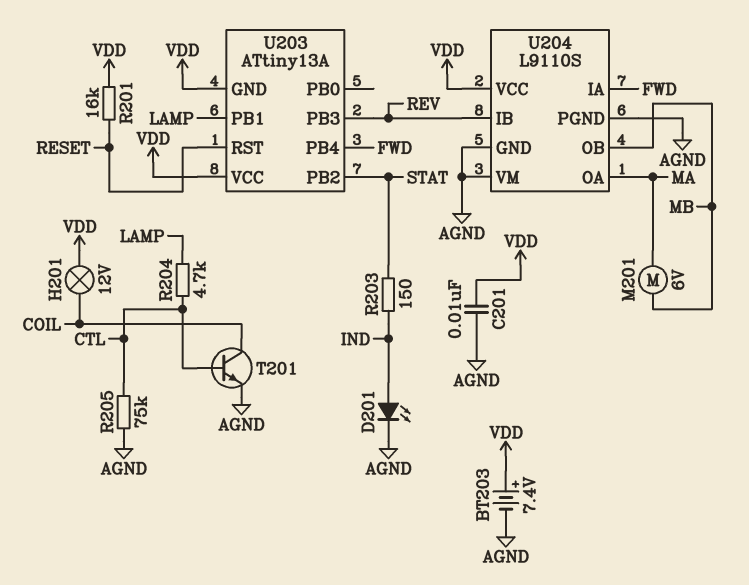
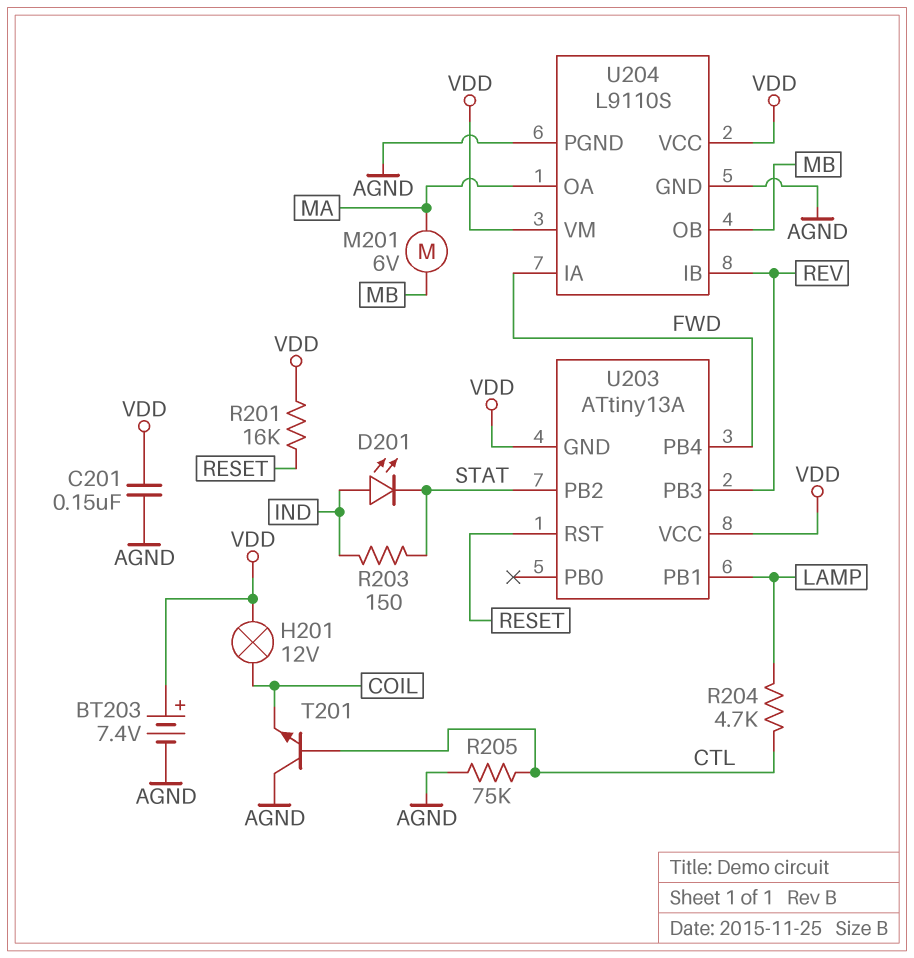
C201: 10nF (AGND, VDD) -> 150nF (AGND, VDD)
D201: LED (A IND, K AGND) -> LED (A IND, K STAT)
T201: NPN (B CTL, C COIL, E AGND) -> NPN (B CTL, C AGND, E COIL)
U204 pin VM: AGND -> VDD

